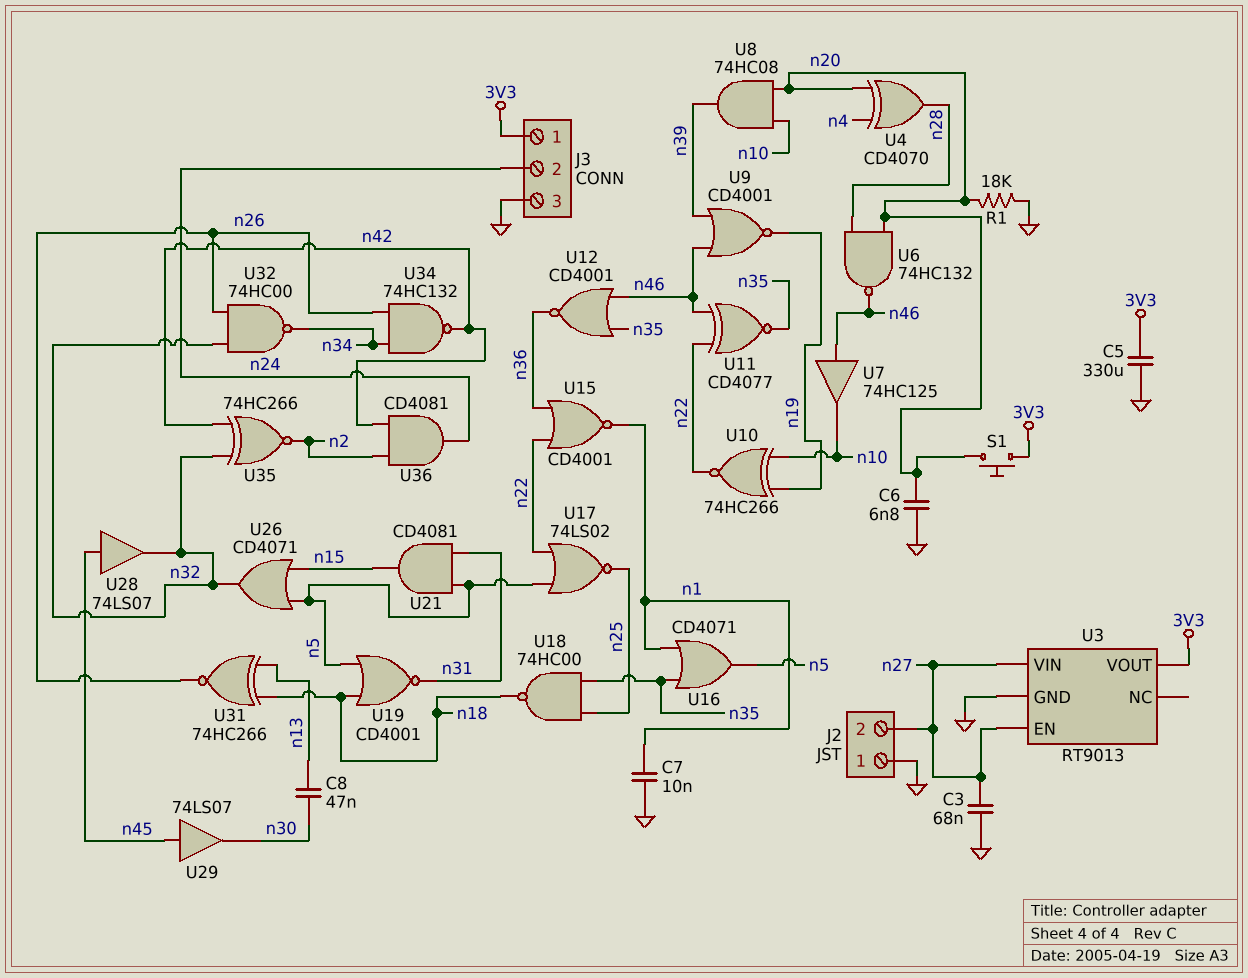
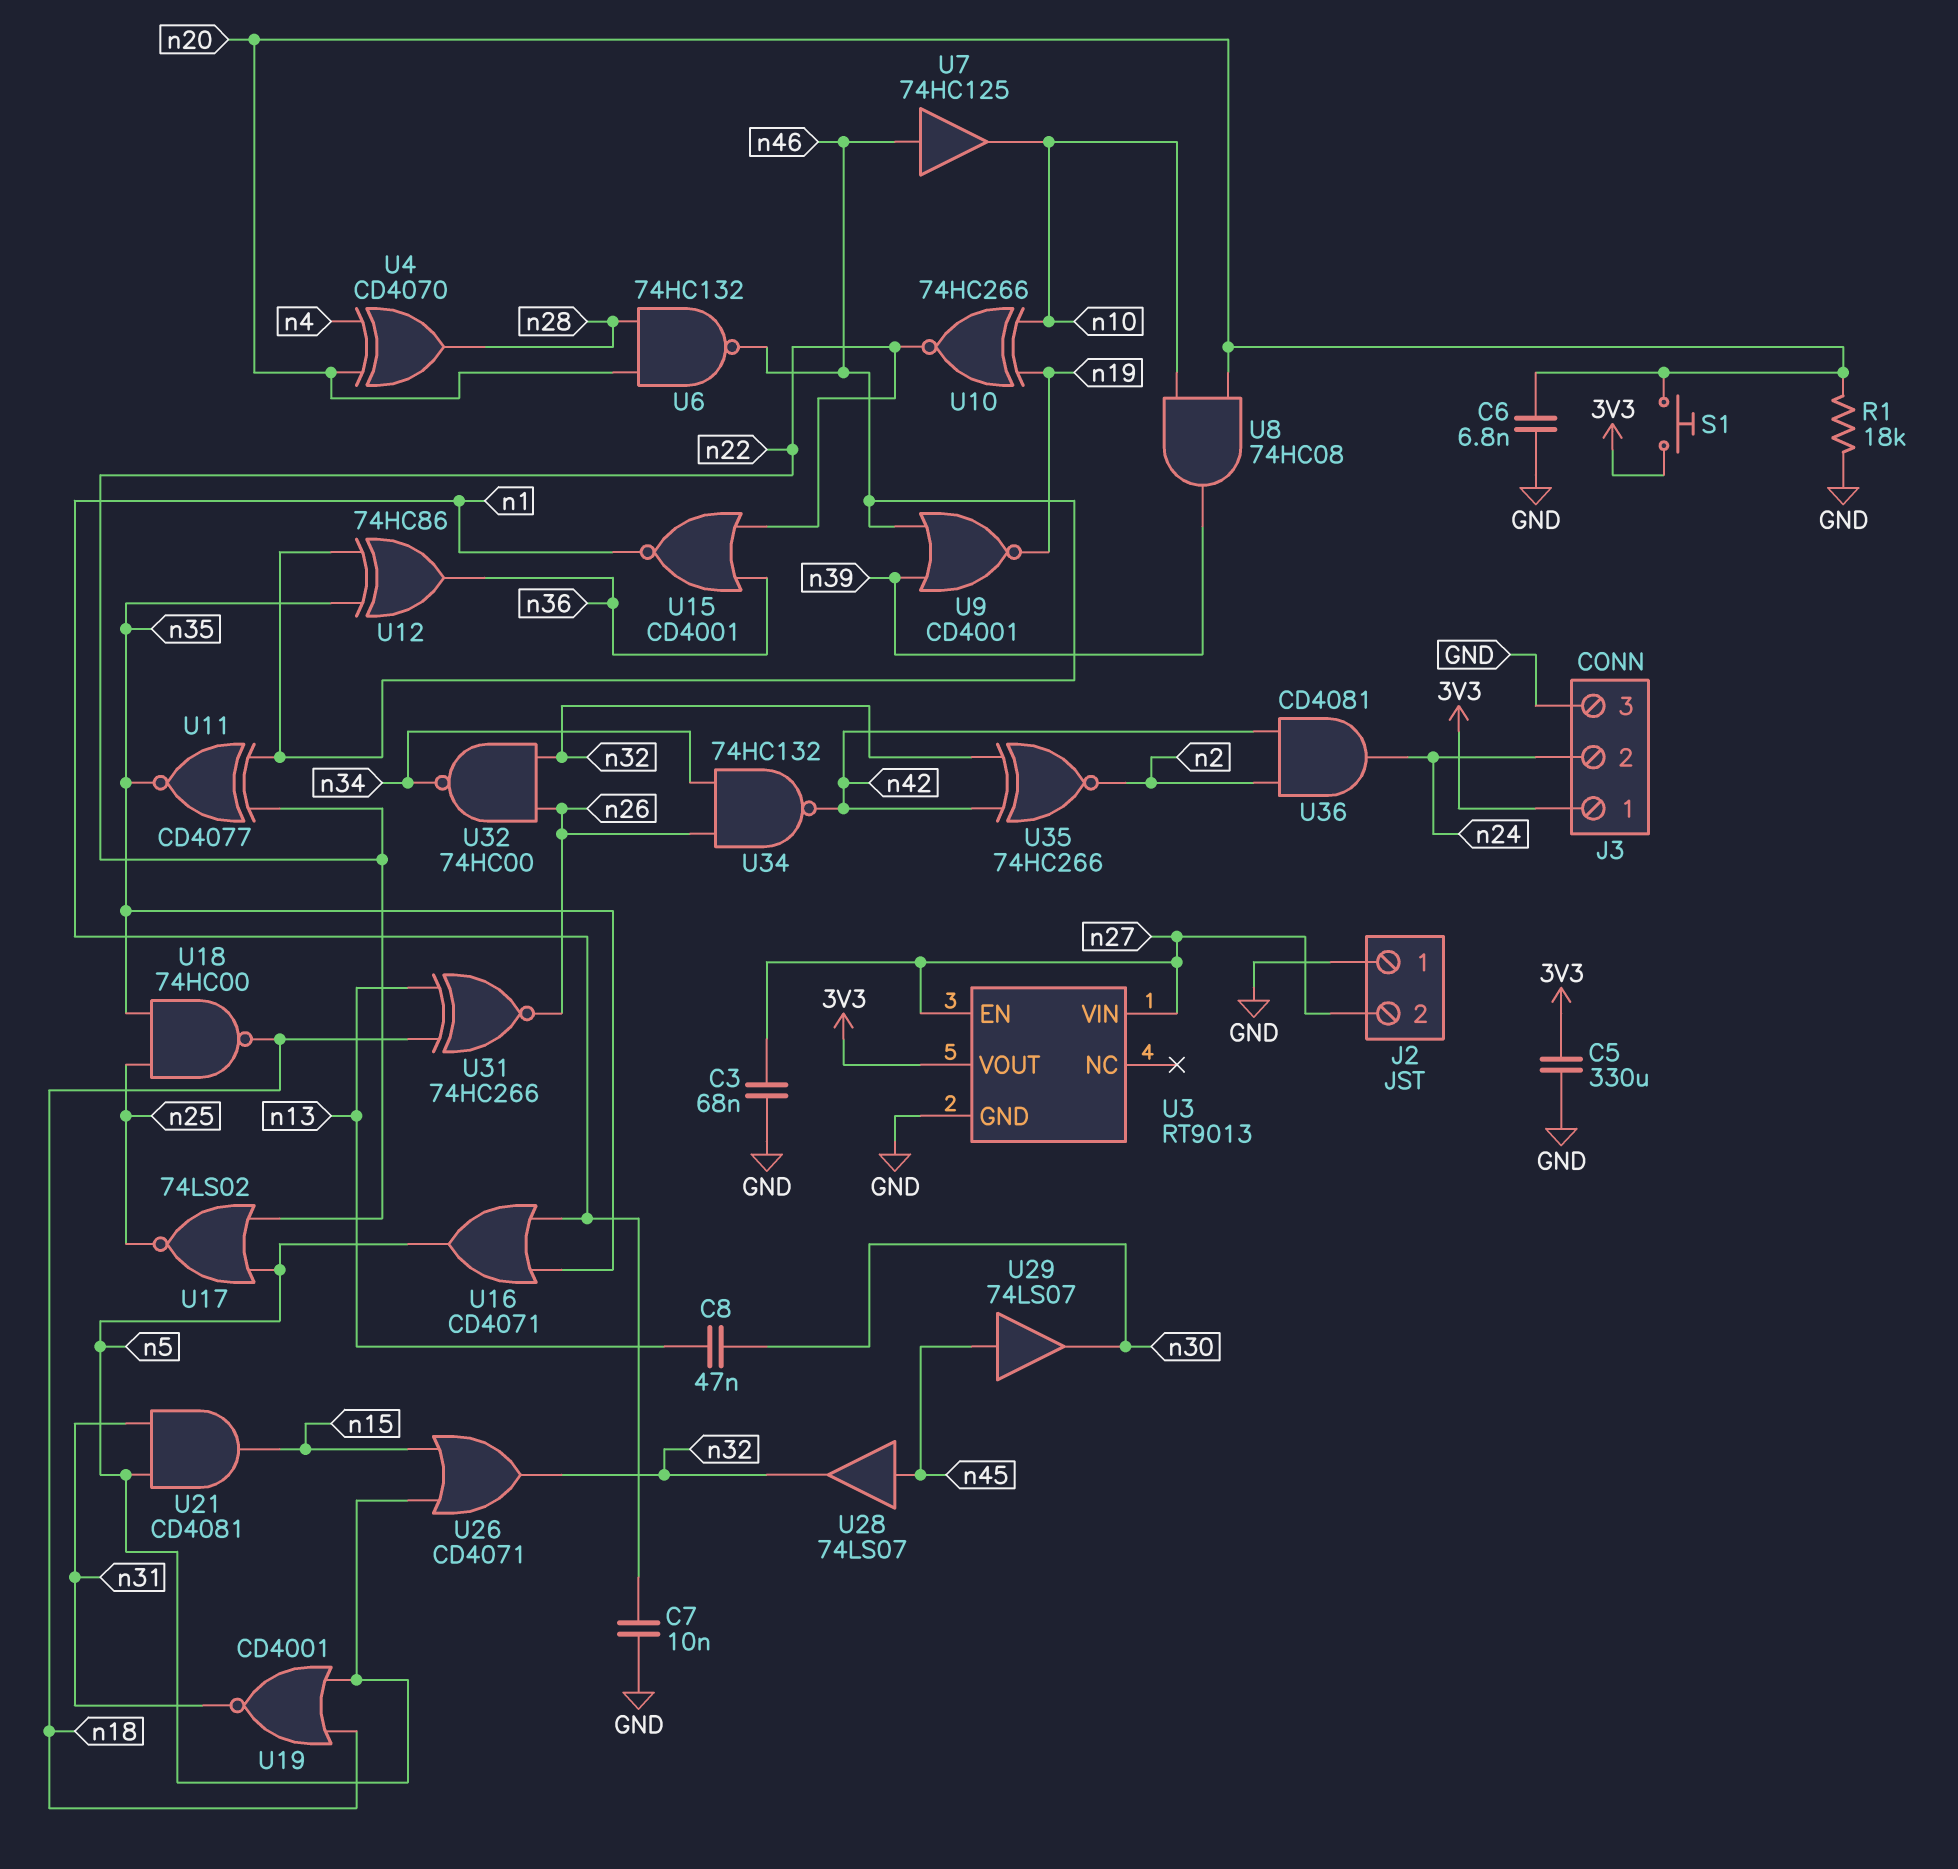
U12: NOR CD4001 (in n35, in n46, out n36) -> XOR 74HC86 (in n35, in n46, out n36)

